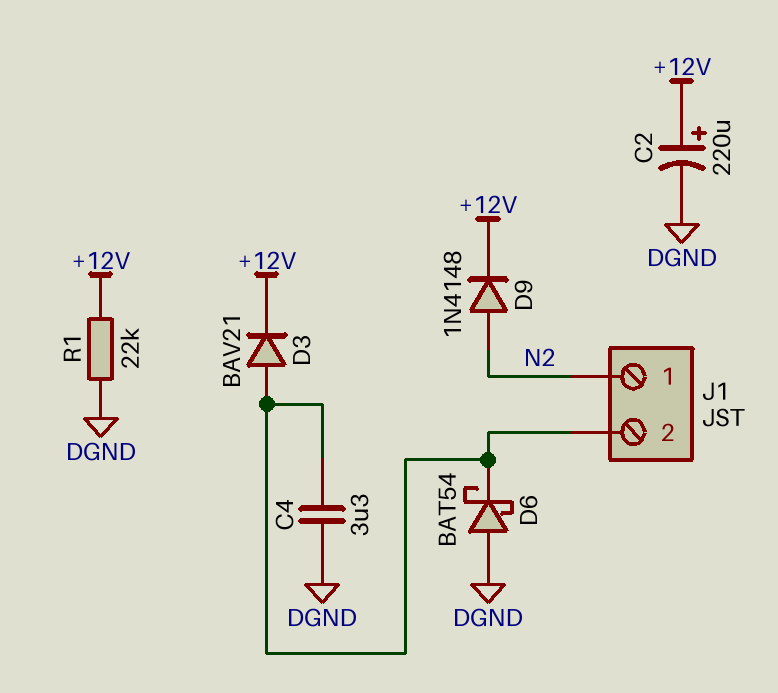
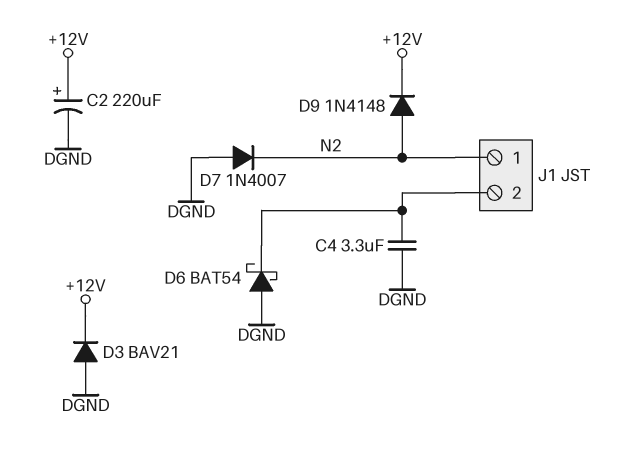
D3: diode BAV21 (A J1/2, K +12V) -> diode BAV21 (A DGND, K +12V)
D7: none -> diode 1N4007 (A DGND, K N2)
R1: 22k (+12V, DGND) -> none

